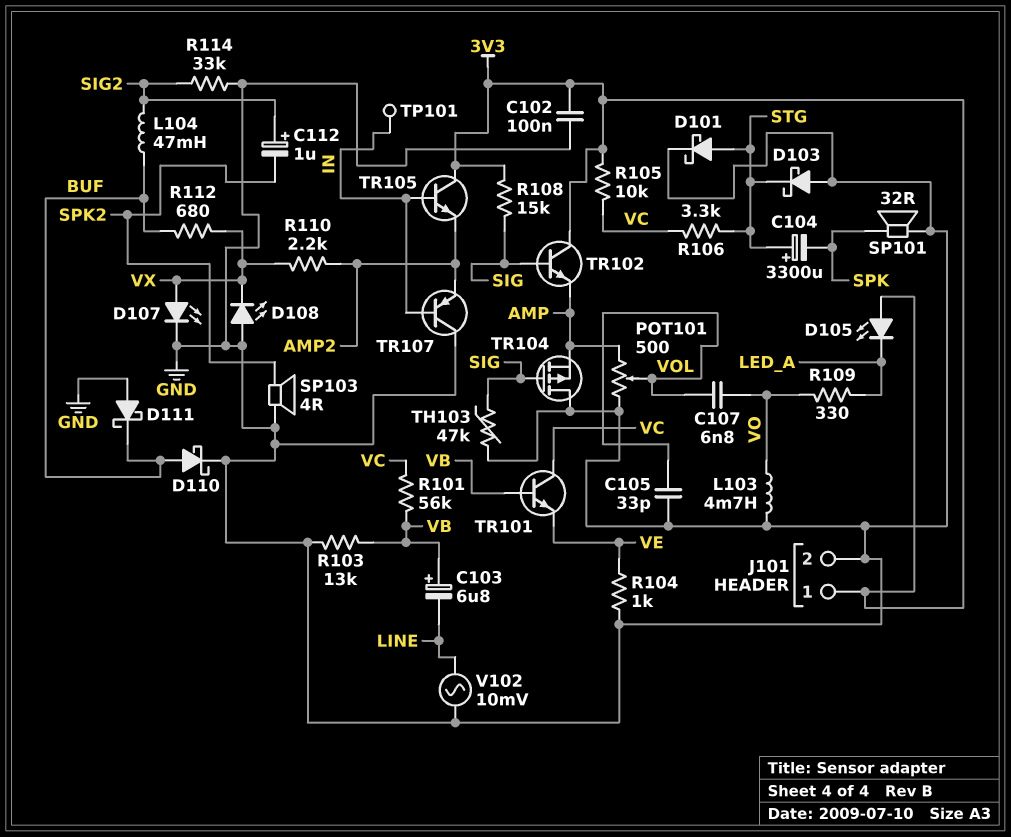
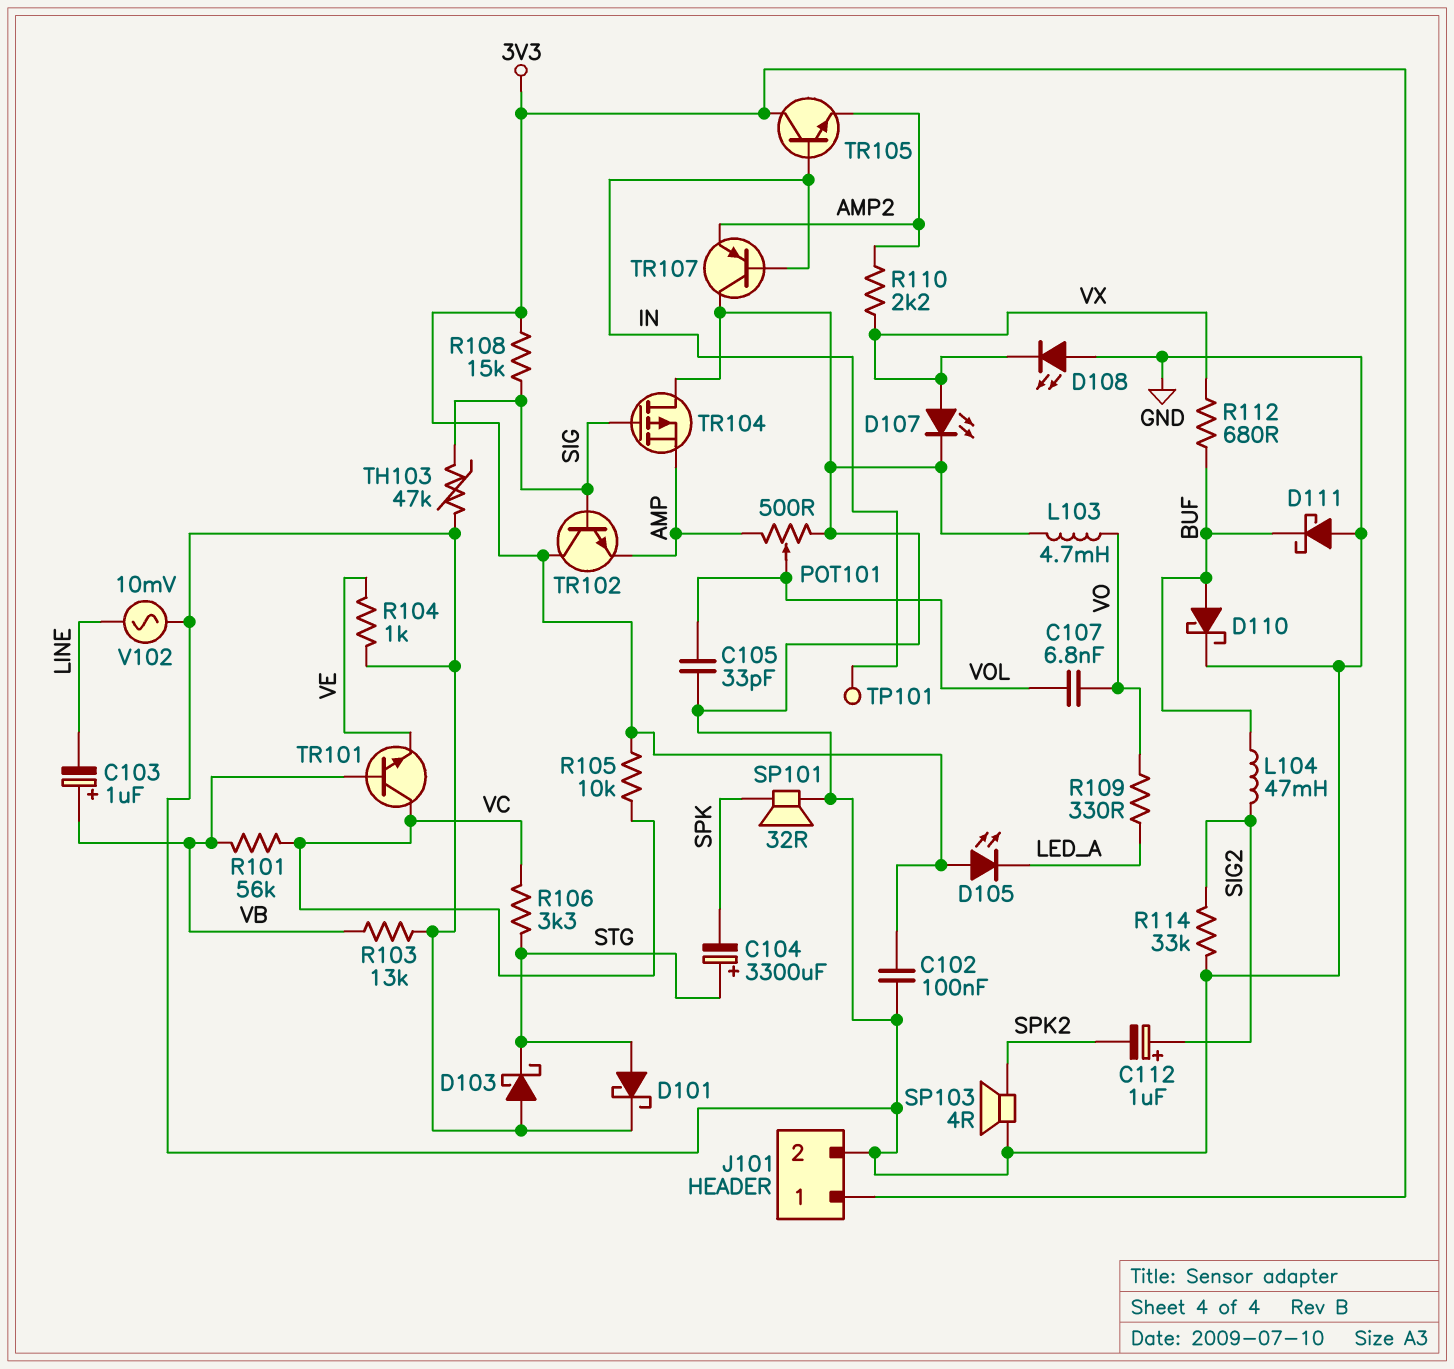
C103: 6.8uF (plus VB, minus LINE) -> 1uF (plus VB, minus LINE)

